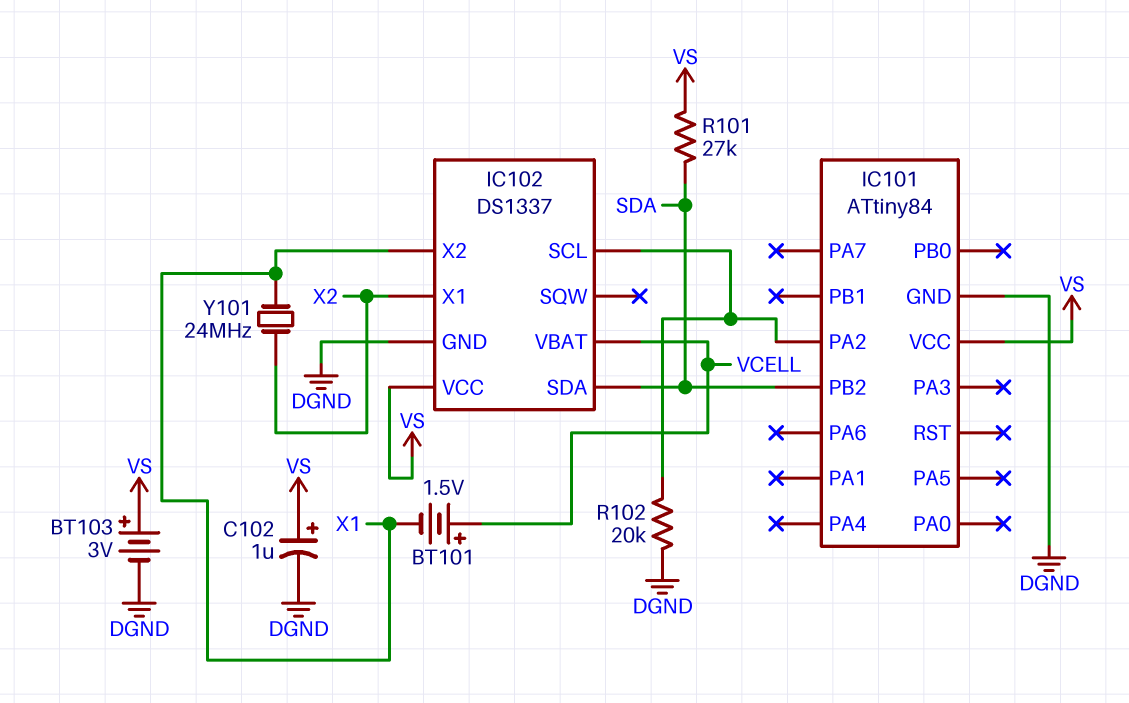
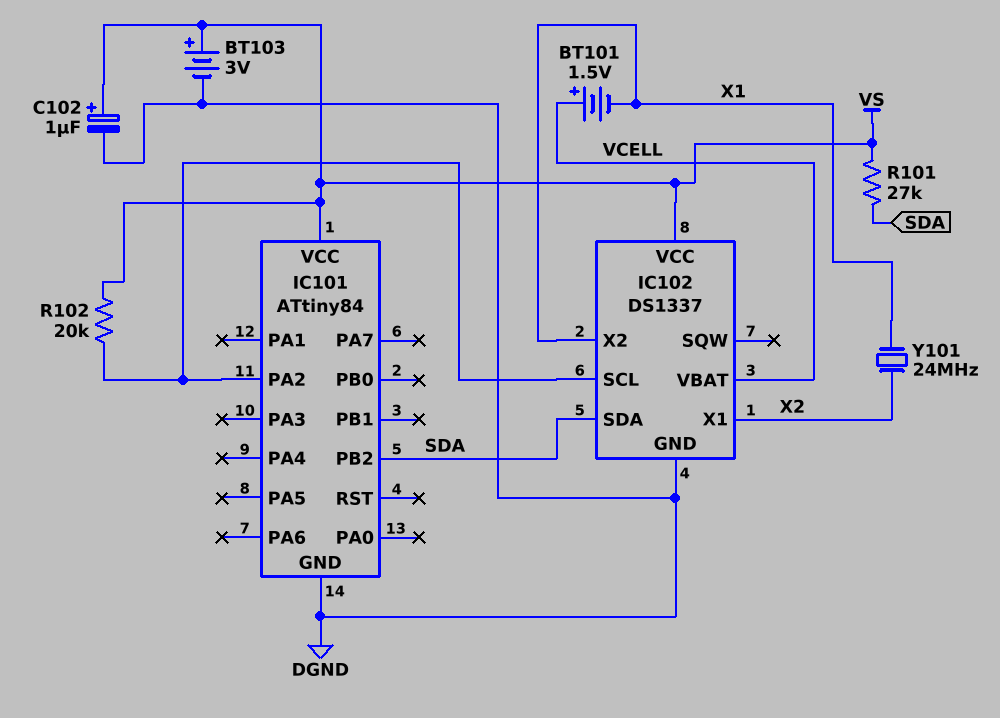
R102: 20k (DGND, IC101/PA2) -> 20k (IC101/PA2, VS)

